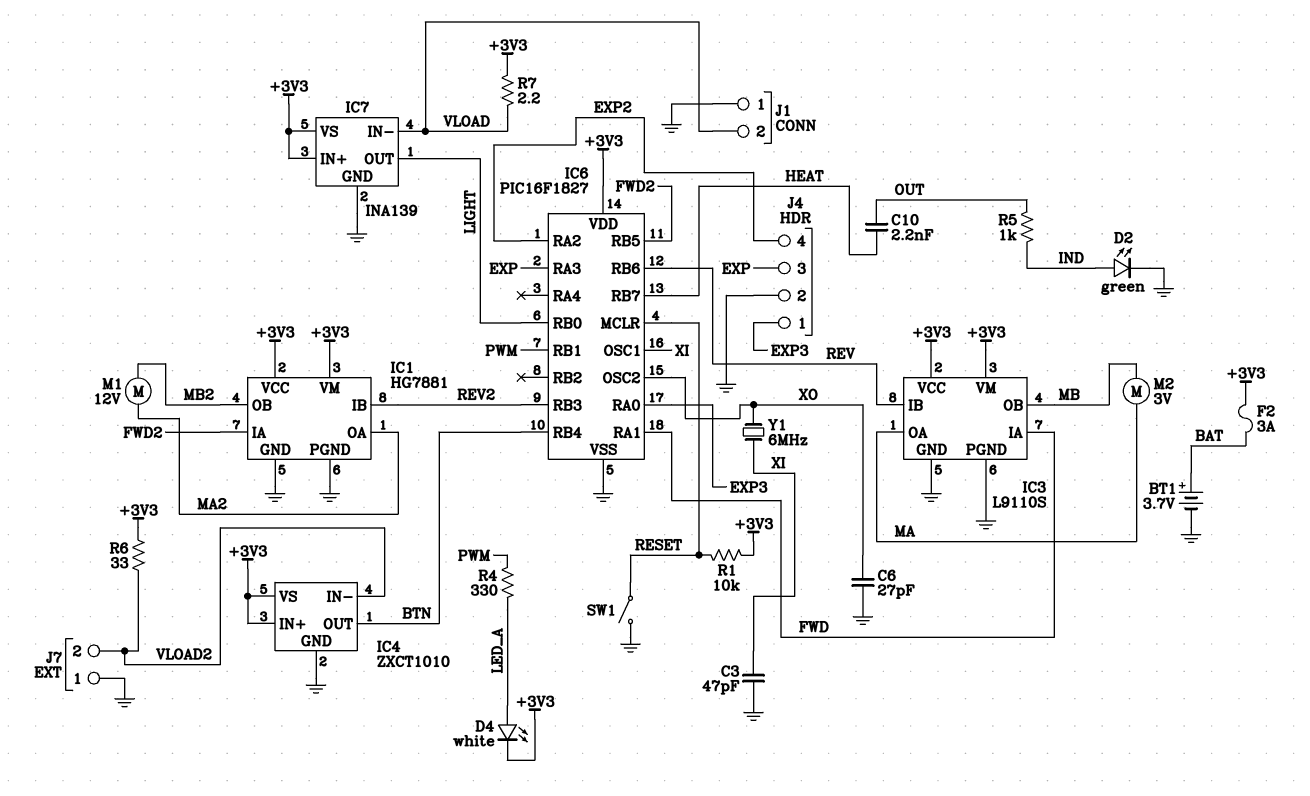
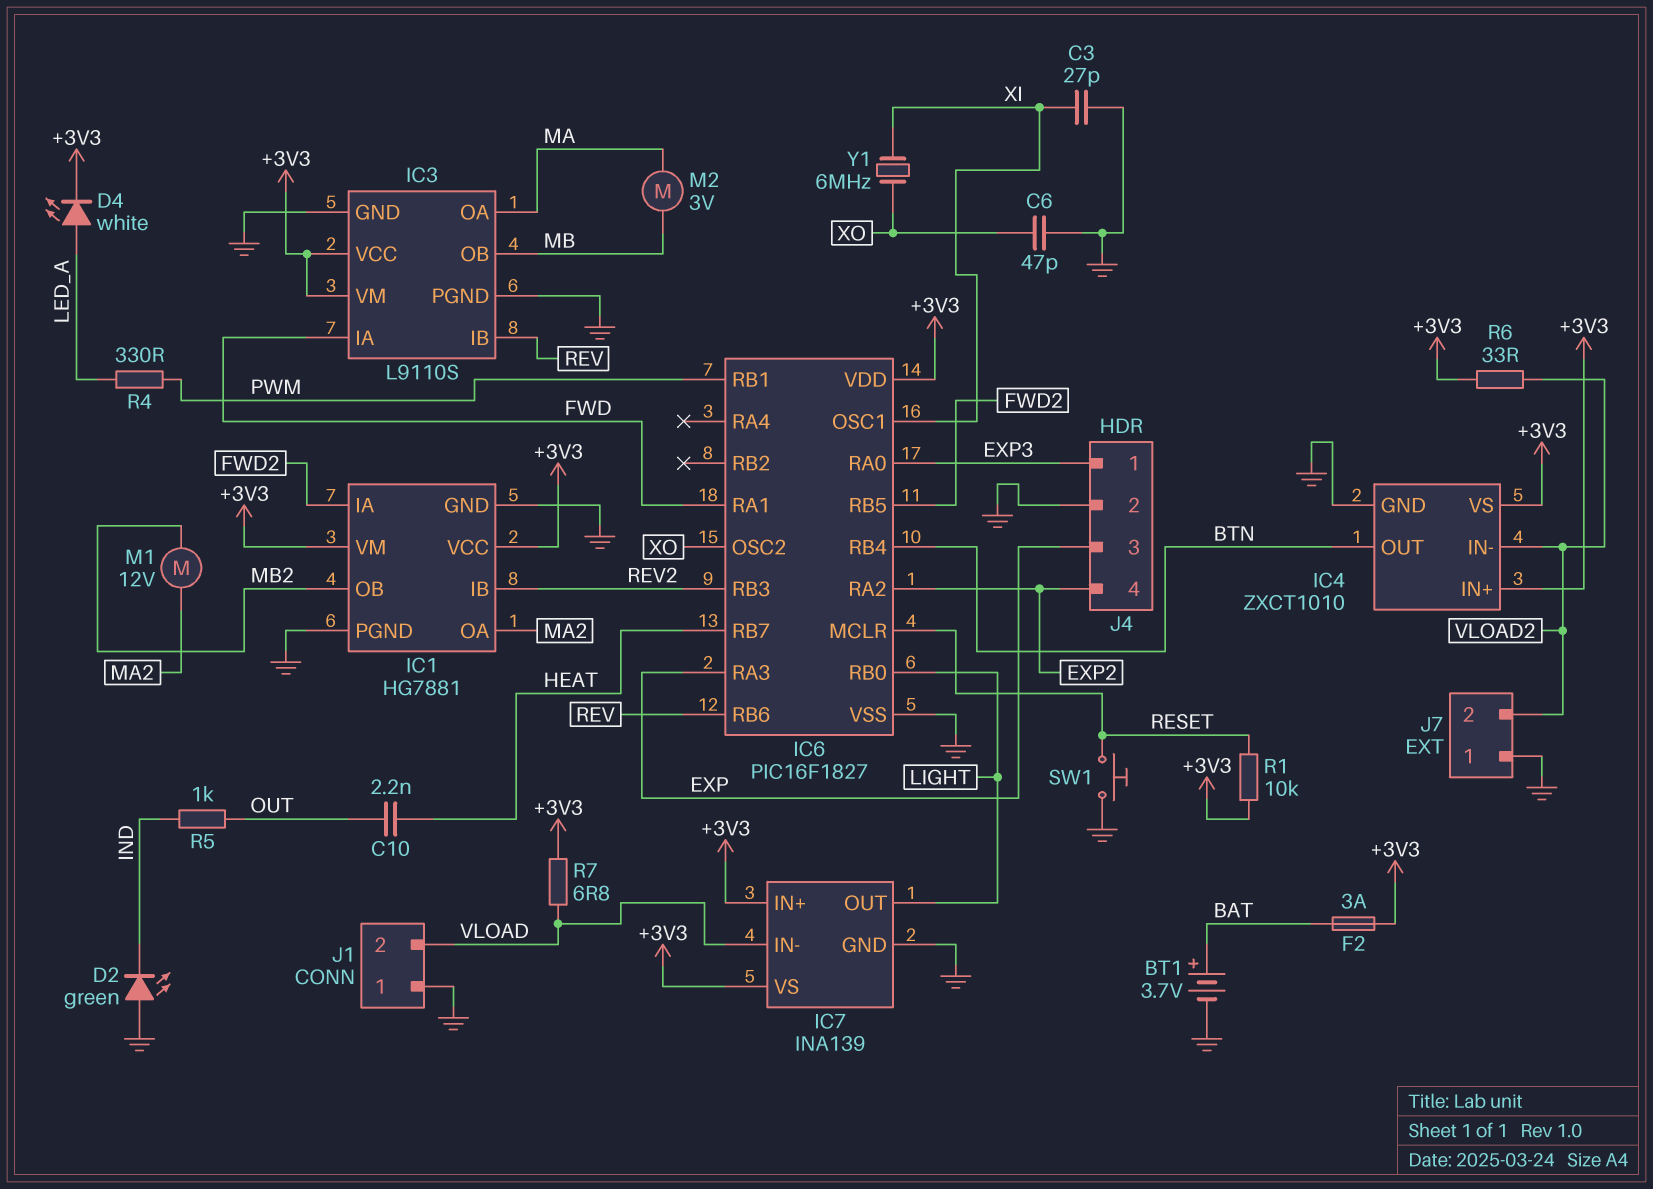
C3: 47pF (GND, XI) -> 27pF (GND, XI)
C6: 27pF (GND, XO) -> 47pF (GND, XO)
D2: LED green (A IND, K GND) -> LED green (A GND, K IND)
R7: 2.2 (+3V3, VLOAD) -> 6.8 (+3V3, VLOAD)
SW1: switch (GND, RESET) -> button (GND, RESET)

